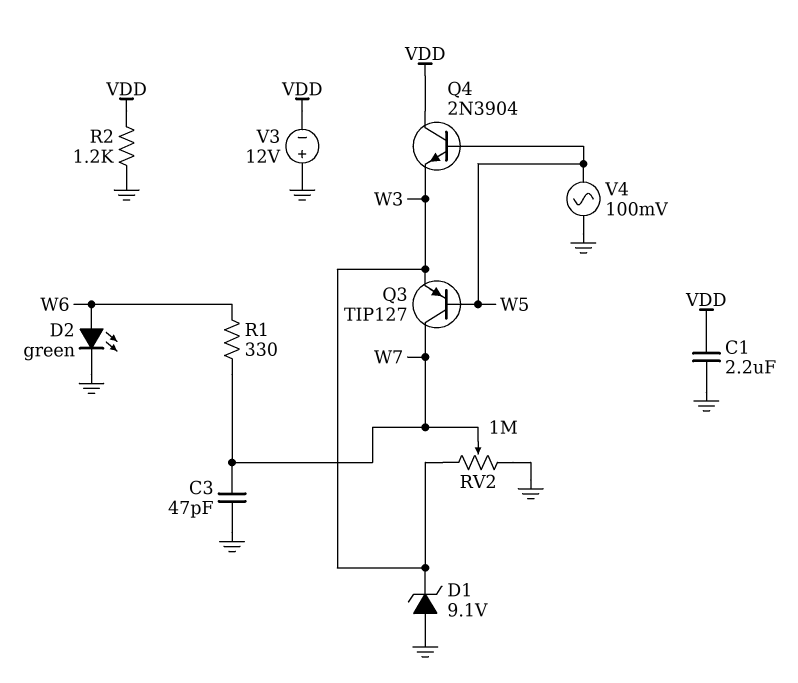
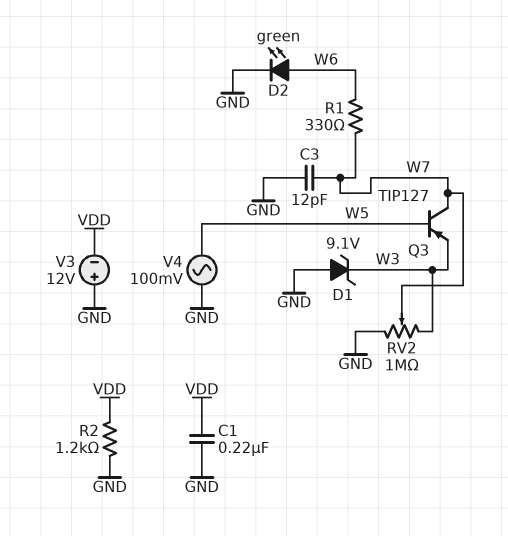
C1: 2.2uF (GND, VDD) -> 220nF (GND, VDD)
C3: 47pF (GND, W7) -> 12pF (GND, W7)
Q4: NPN 2N3904 (B W5, C VDD, E W3) -> none

